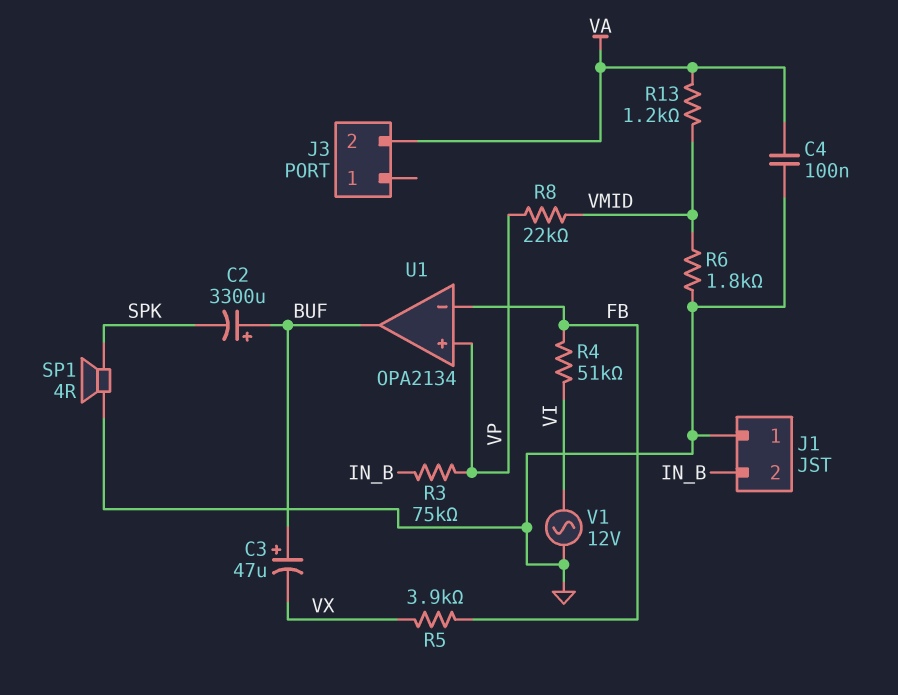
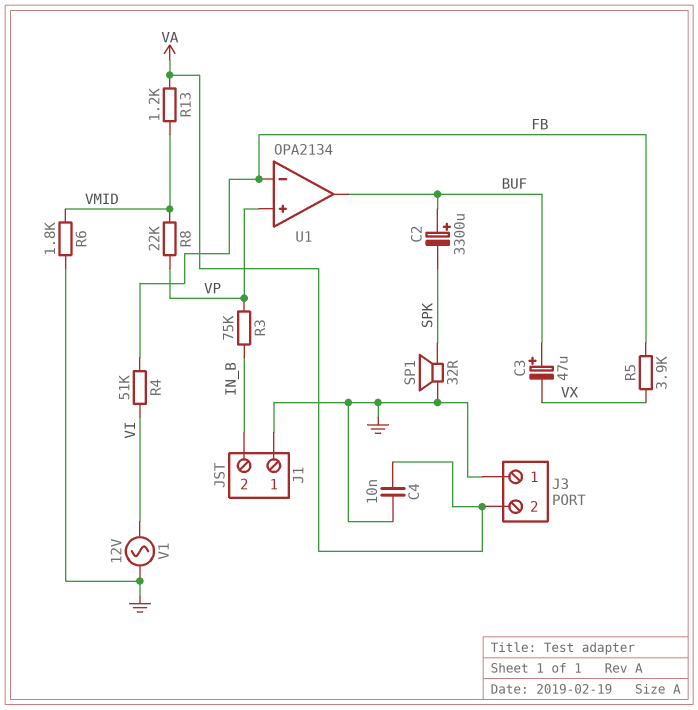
C4: 100nF (GND, VA) -> 10nF (GND, VA)
J3 pin 1: none -> GND
SP1: speaker 4R (GND, SPK) -> speaker 32R (GND, SPK)

